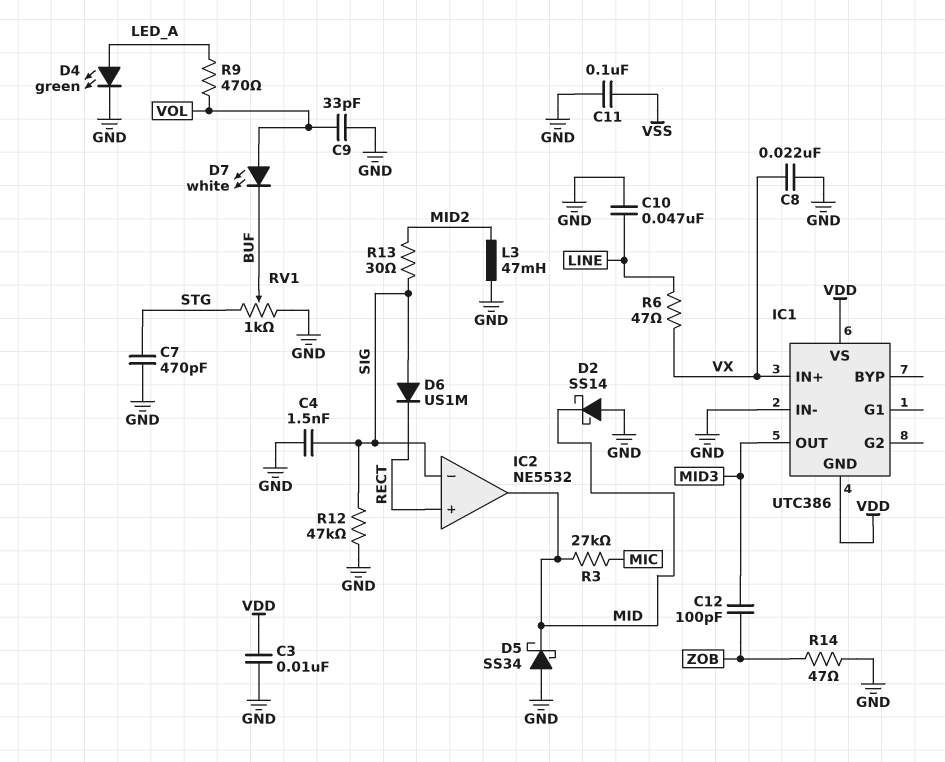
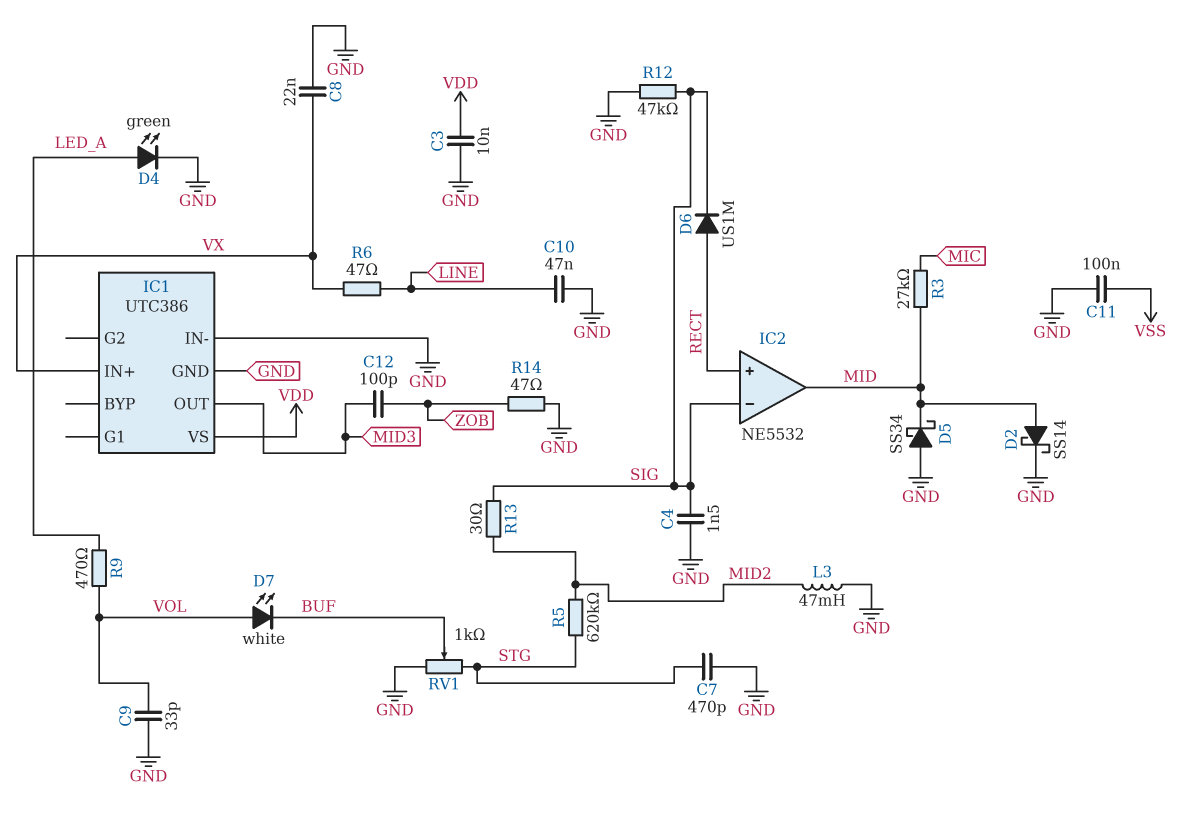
D2: schottky SS14 (A GND, K MID) -> schottky SS14 (A MID, K GND)
D6: diode US1M (A SIG, K RECT) -> diode US1M (A RECT, K SIG)
IC1 pin GND: VDD -> GND
R5: none -> 620k (MID2, STG)

